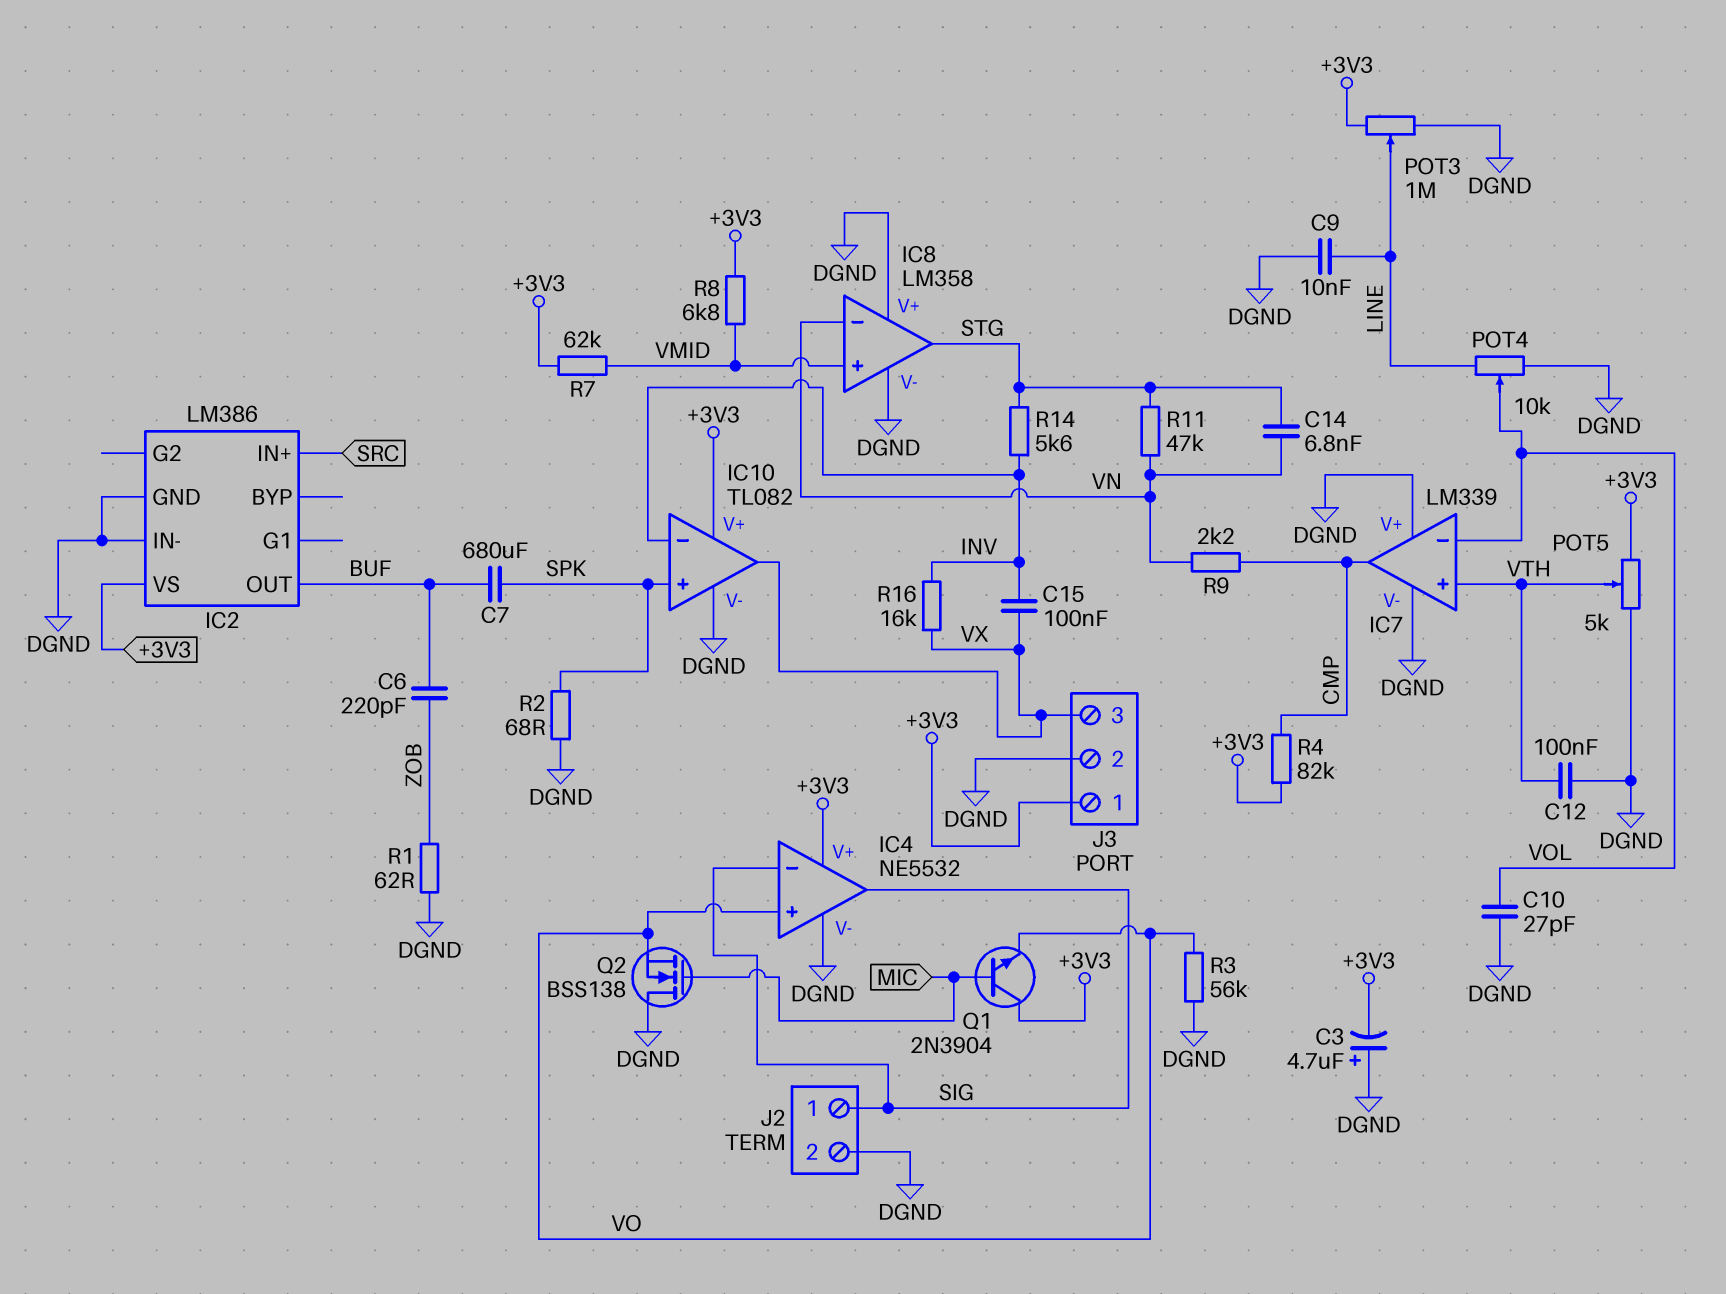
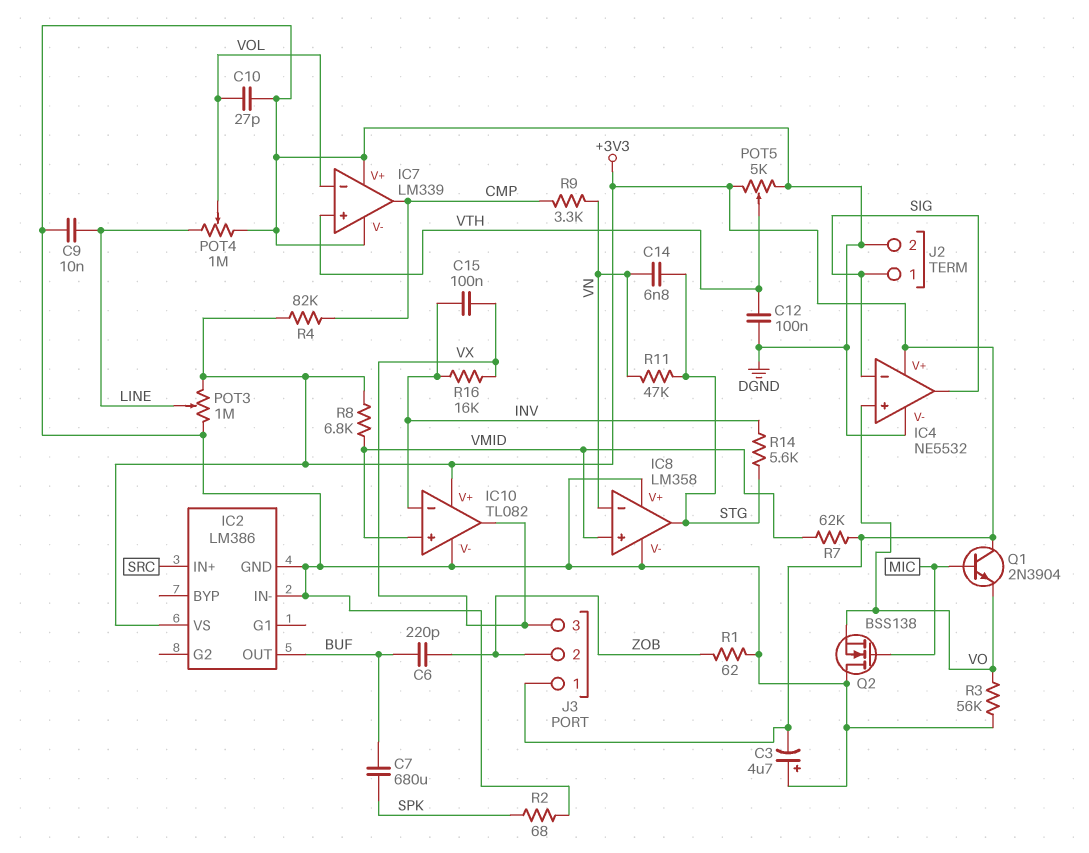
IC10 pin in+: SPK -> VMID
J3 pin 2: DGND -> ZOB
POT4: 10k (DGND, LINE, wiper VOL) -> 1M (DGND, LINE, wiper VOL)
R9: 2.2k (CMP, VN) -> 3.3k (CMP, VN)

